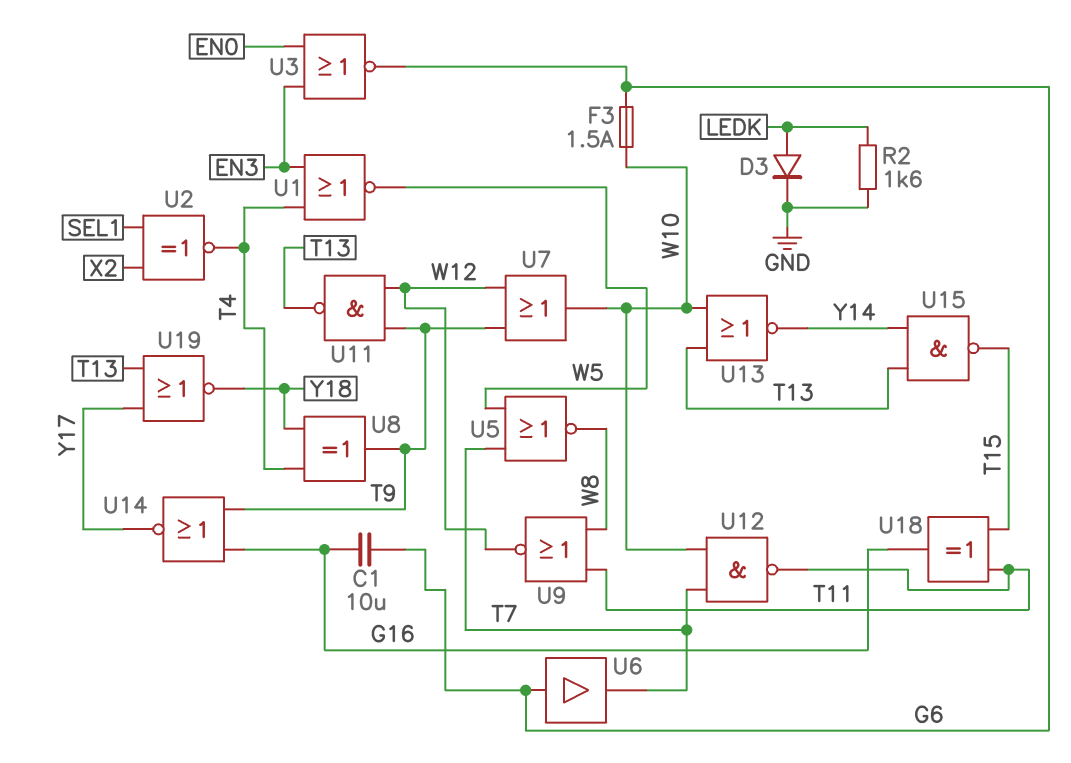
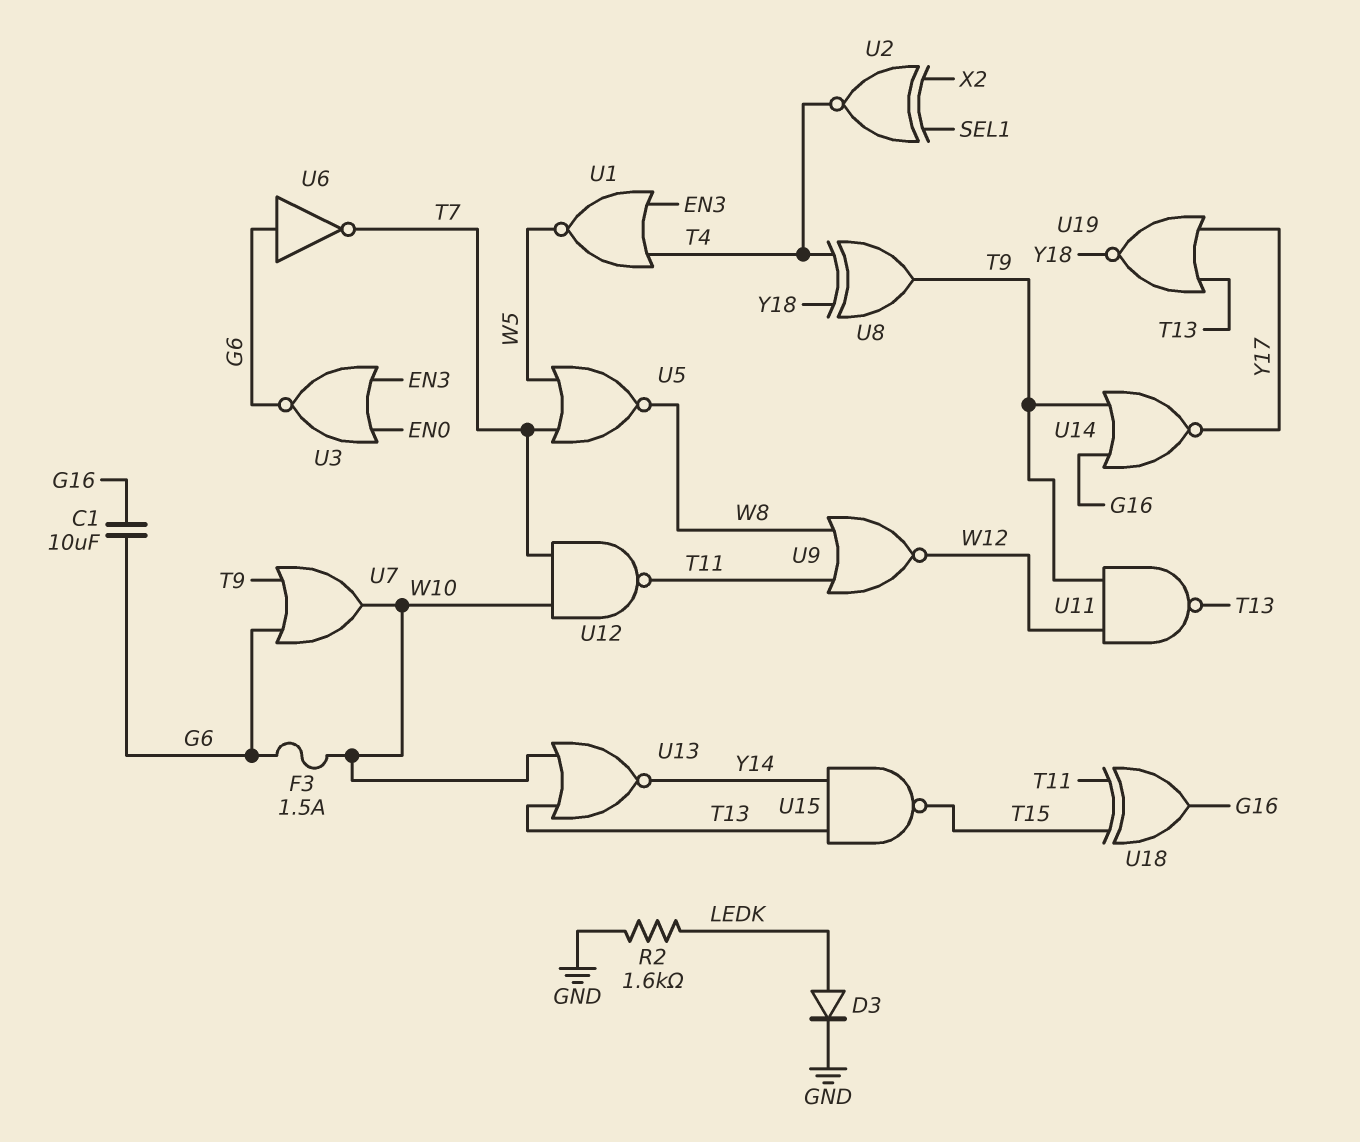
U6: buffer (in G6, out T7) -> NOT (in G6, out T7)
U7: OR (in T9, in W12, out W10) -> OR (in G6, in T9, out W10)

